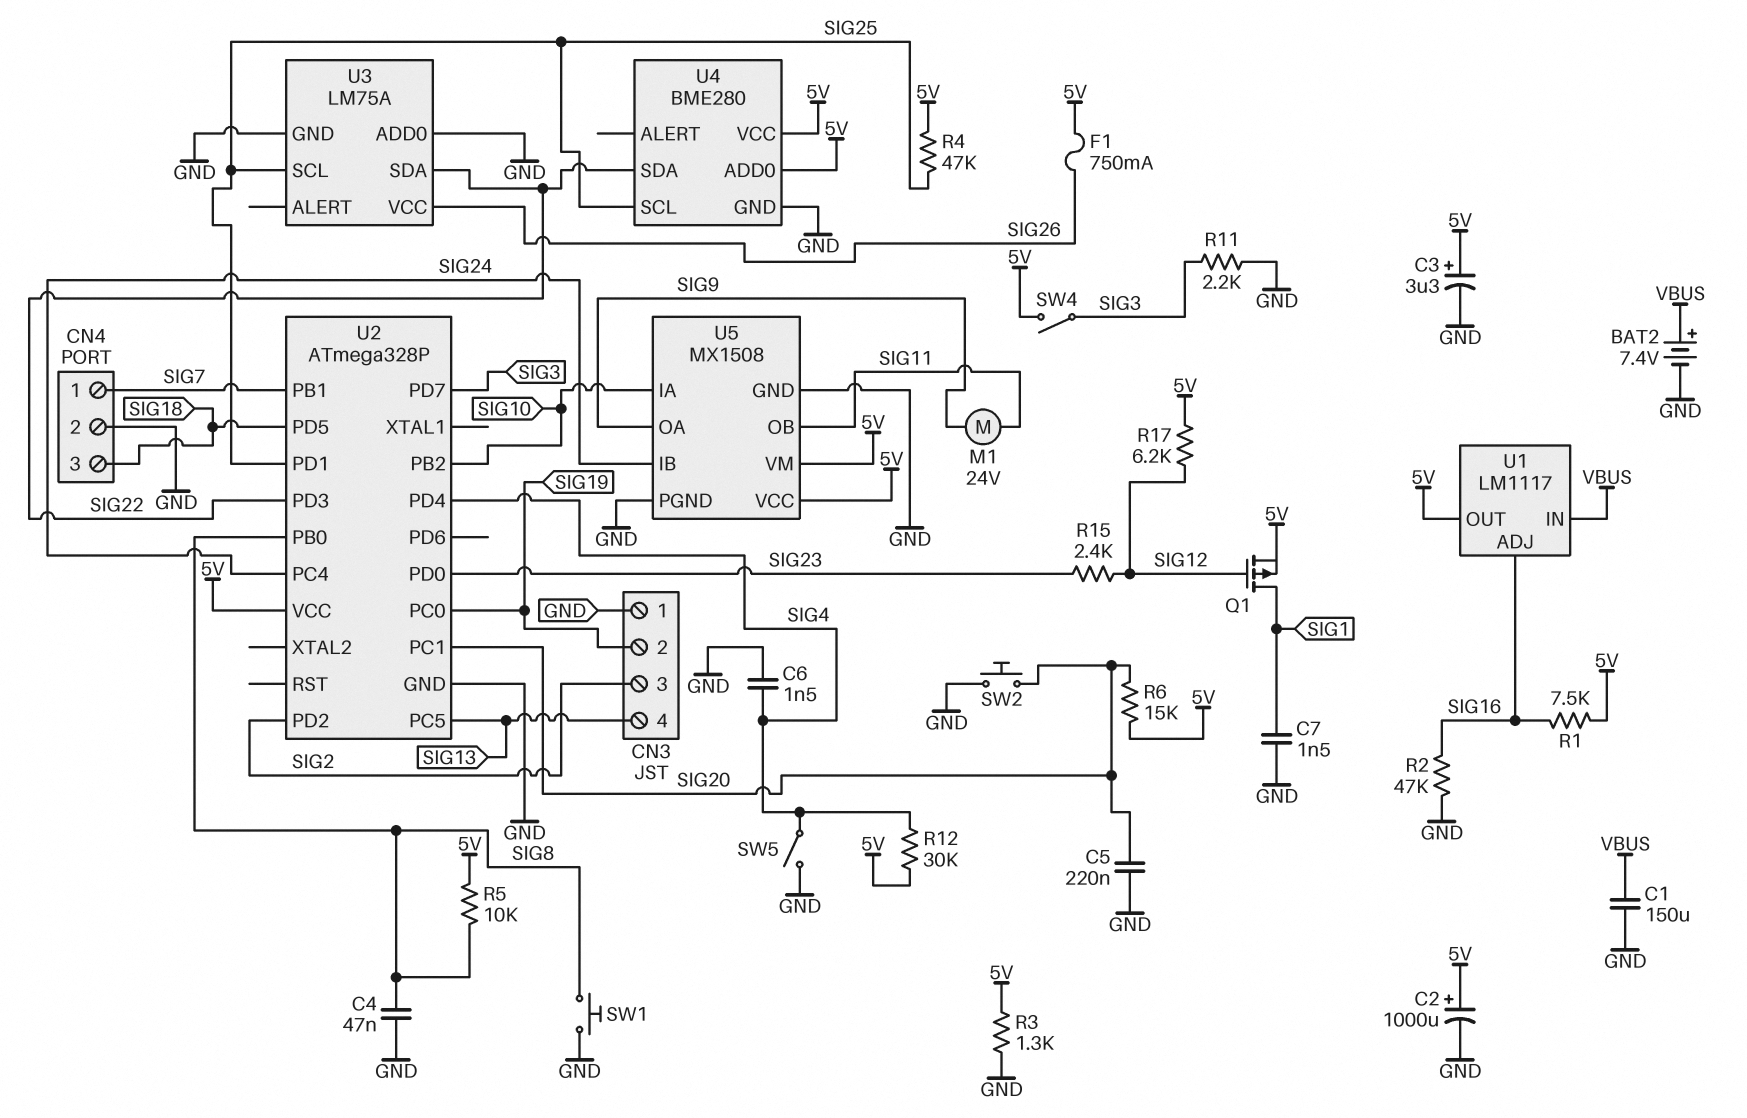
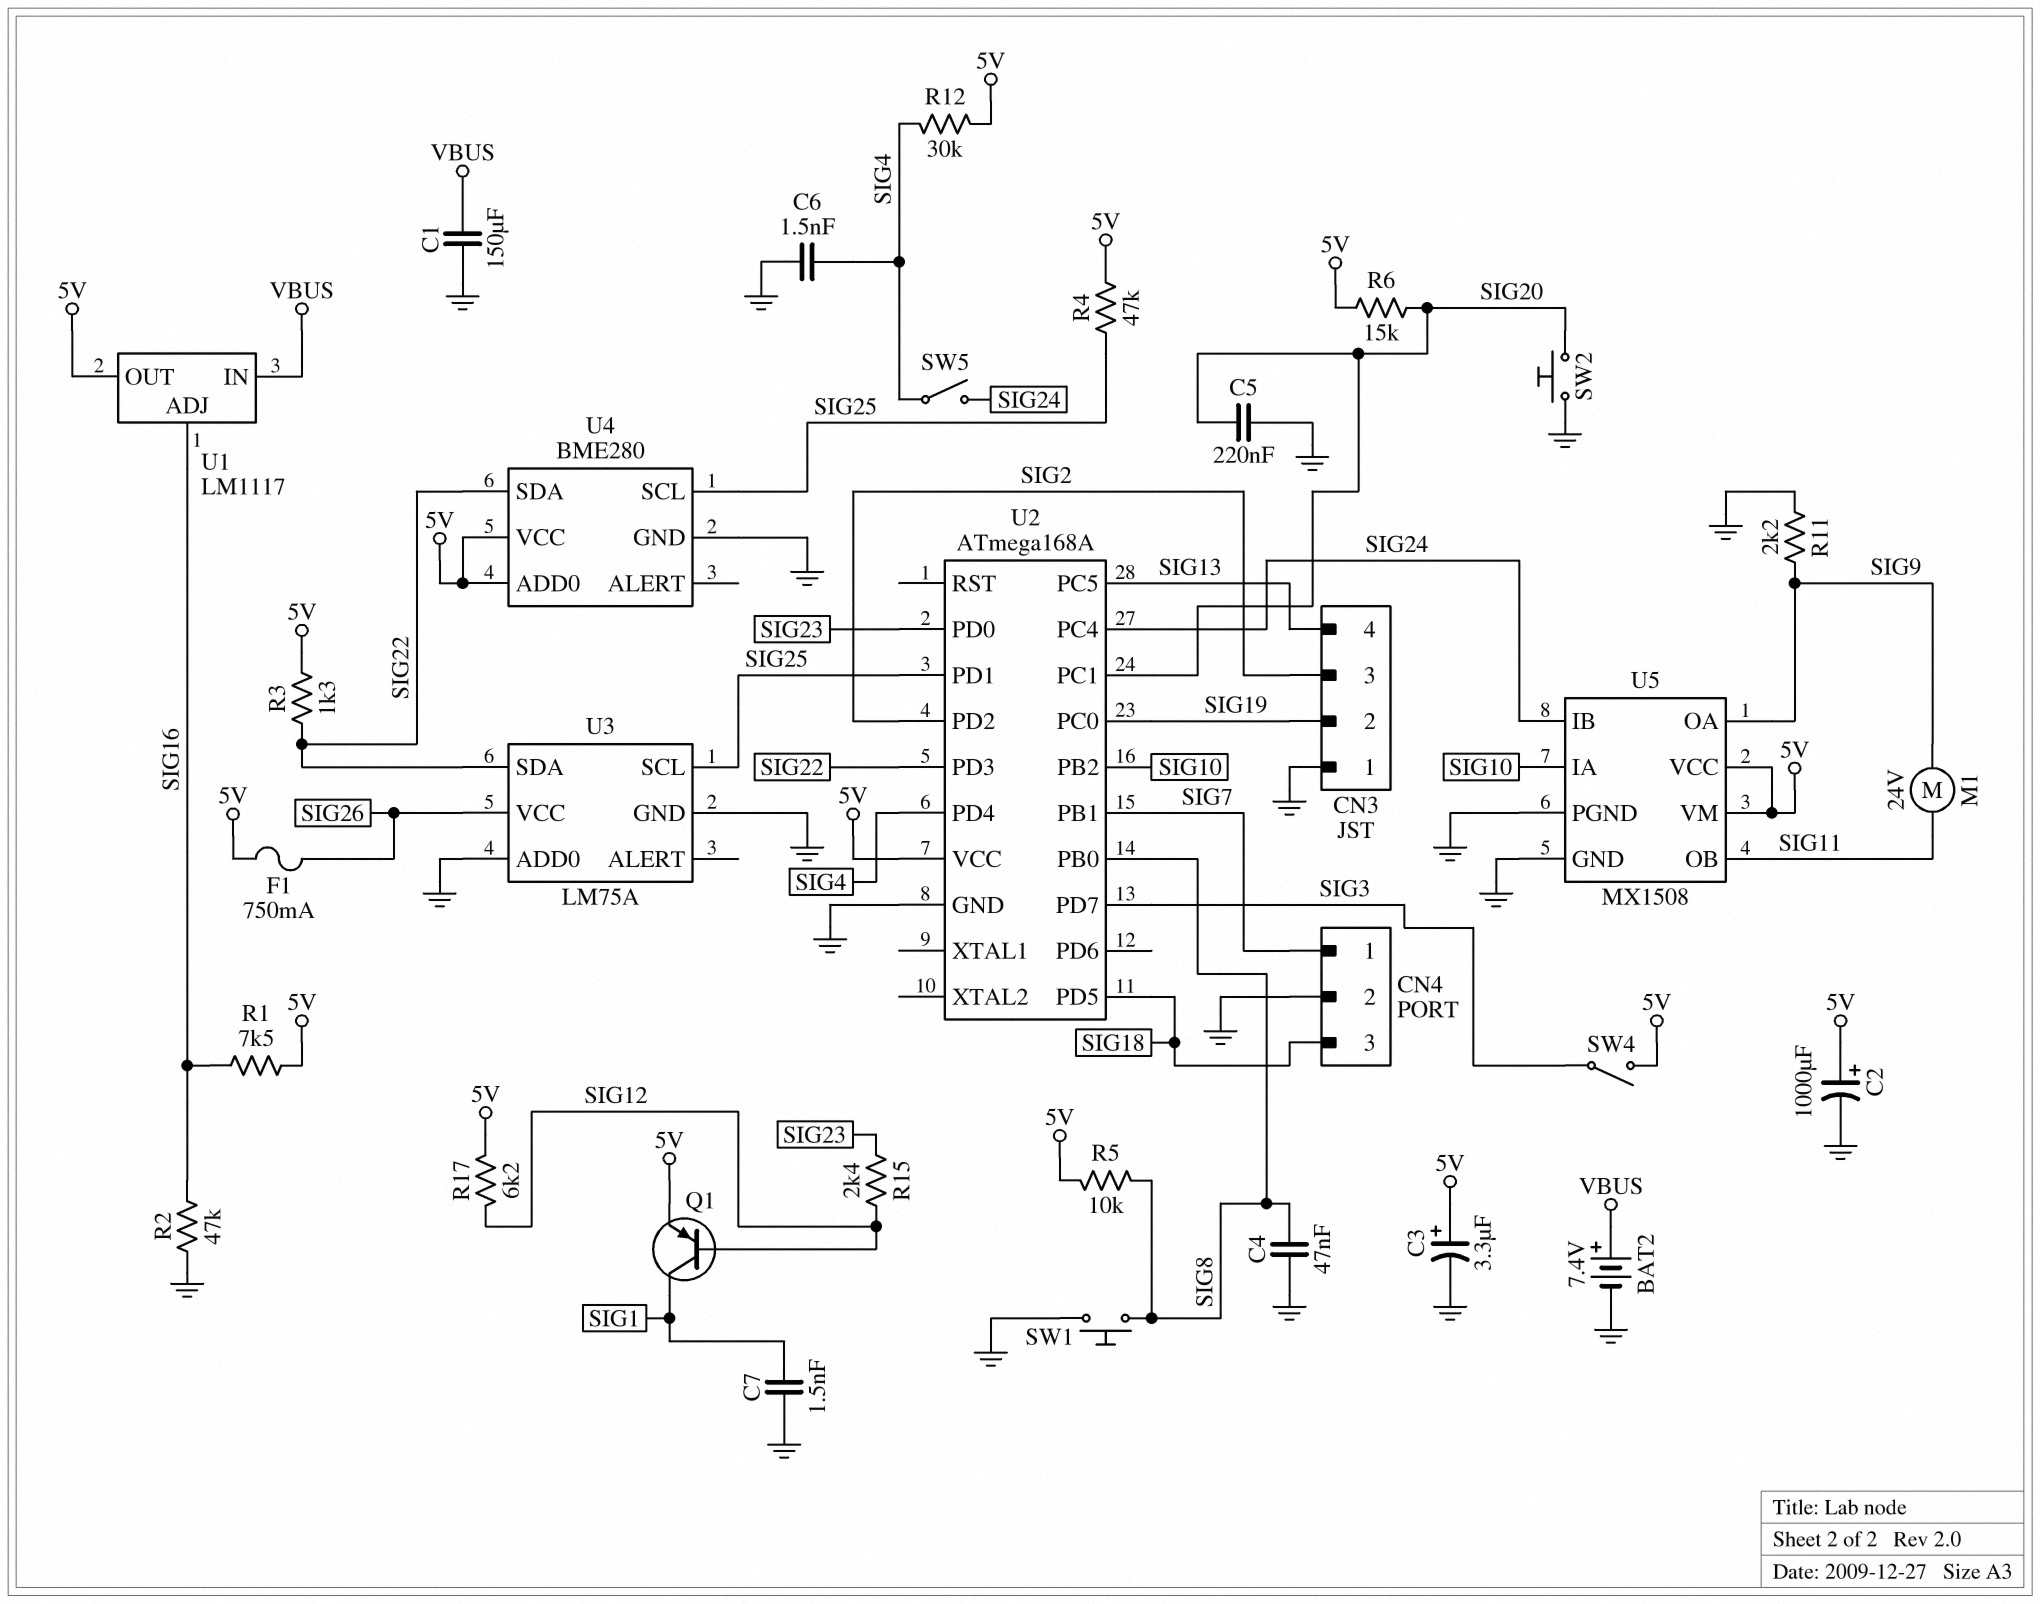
Q1: PMOS (G SIG12, D SIG1, S 5V) -> PNP (B SIG12, C SIG1, E 5V)
R3: 1.3k (5V, GND) -> 1.3k (5V, SIG22)
R11: 2.2k (GND, SIG3) -> 2.2k (GND, SIG9)
SW5: switch (GND, SIG4) -> switch (SIG4, SIG24)
U2: ATmega328P -> ATmega168A

